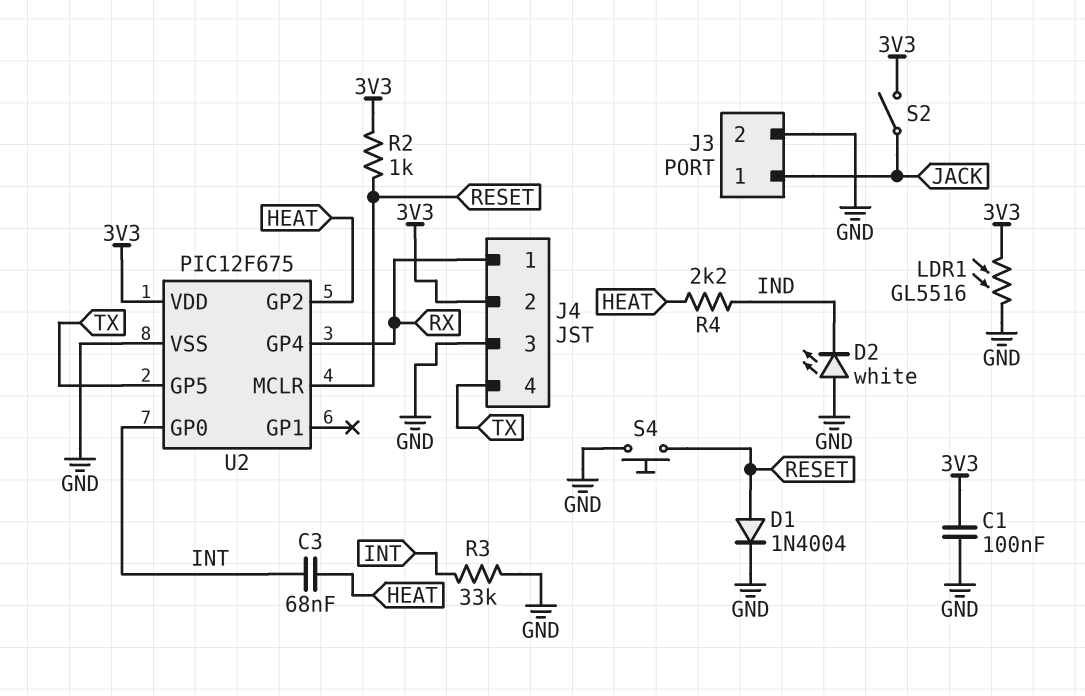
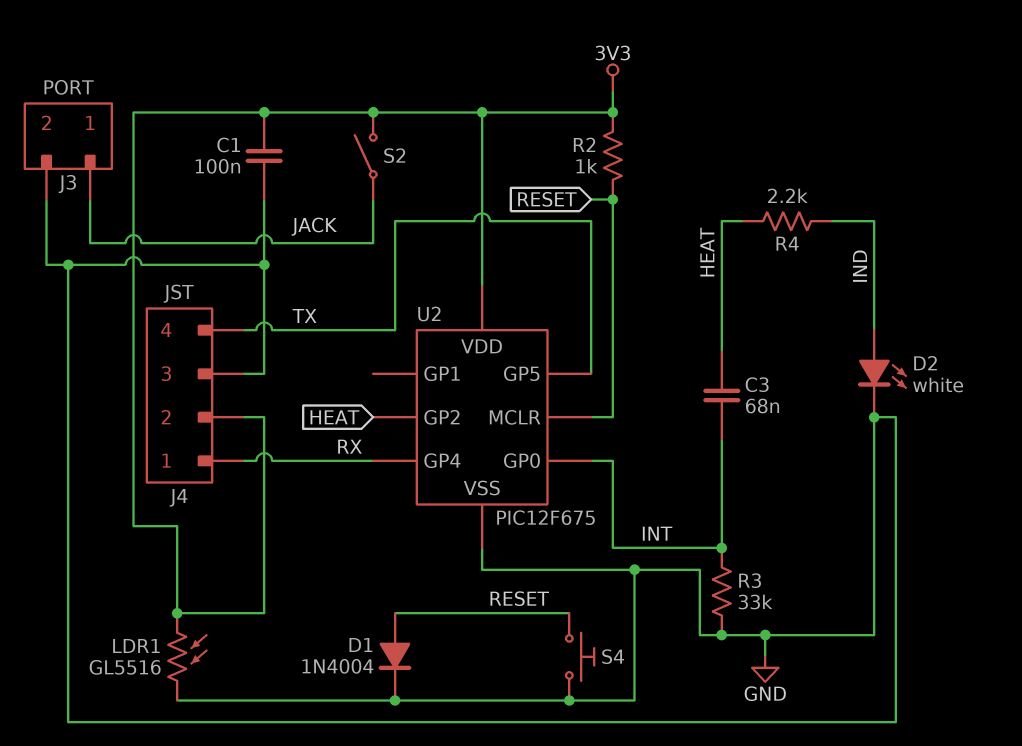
D2: LED white (A GND, K IND) -> LED white (A IND, K GND)

